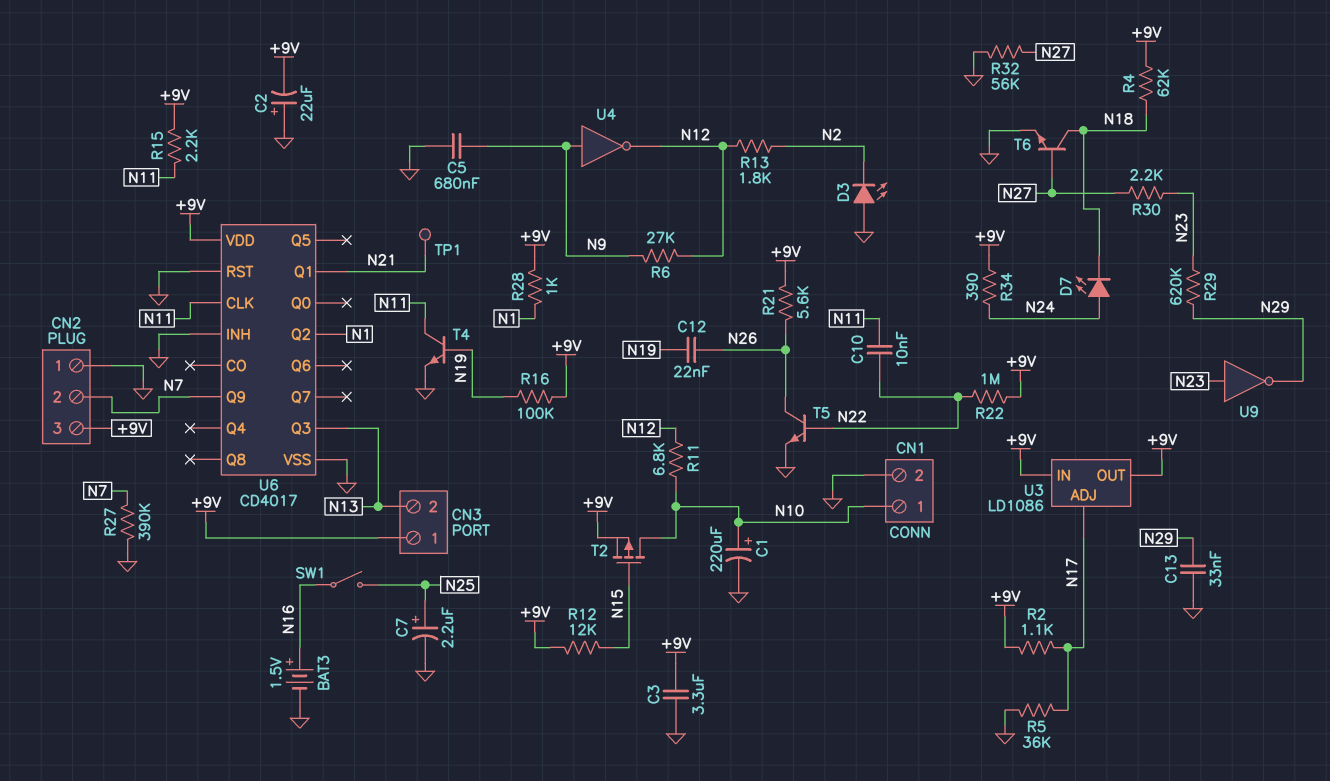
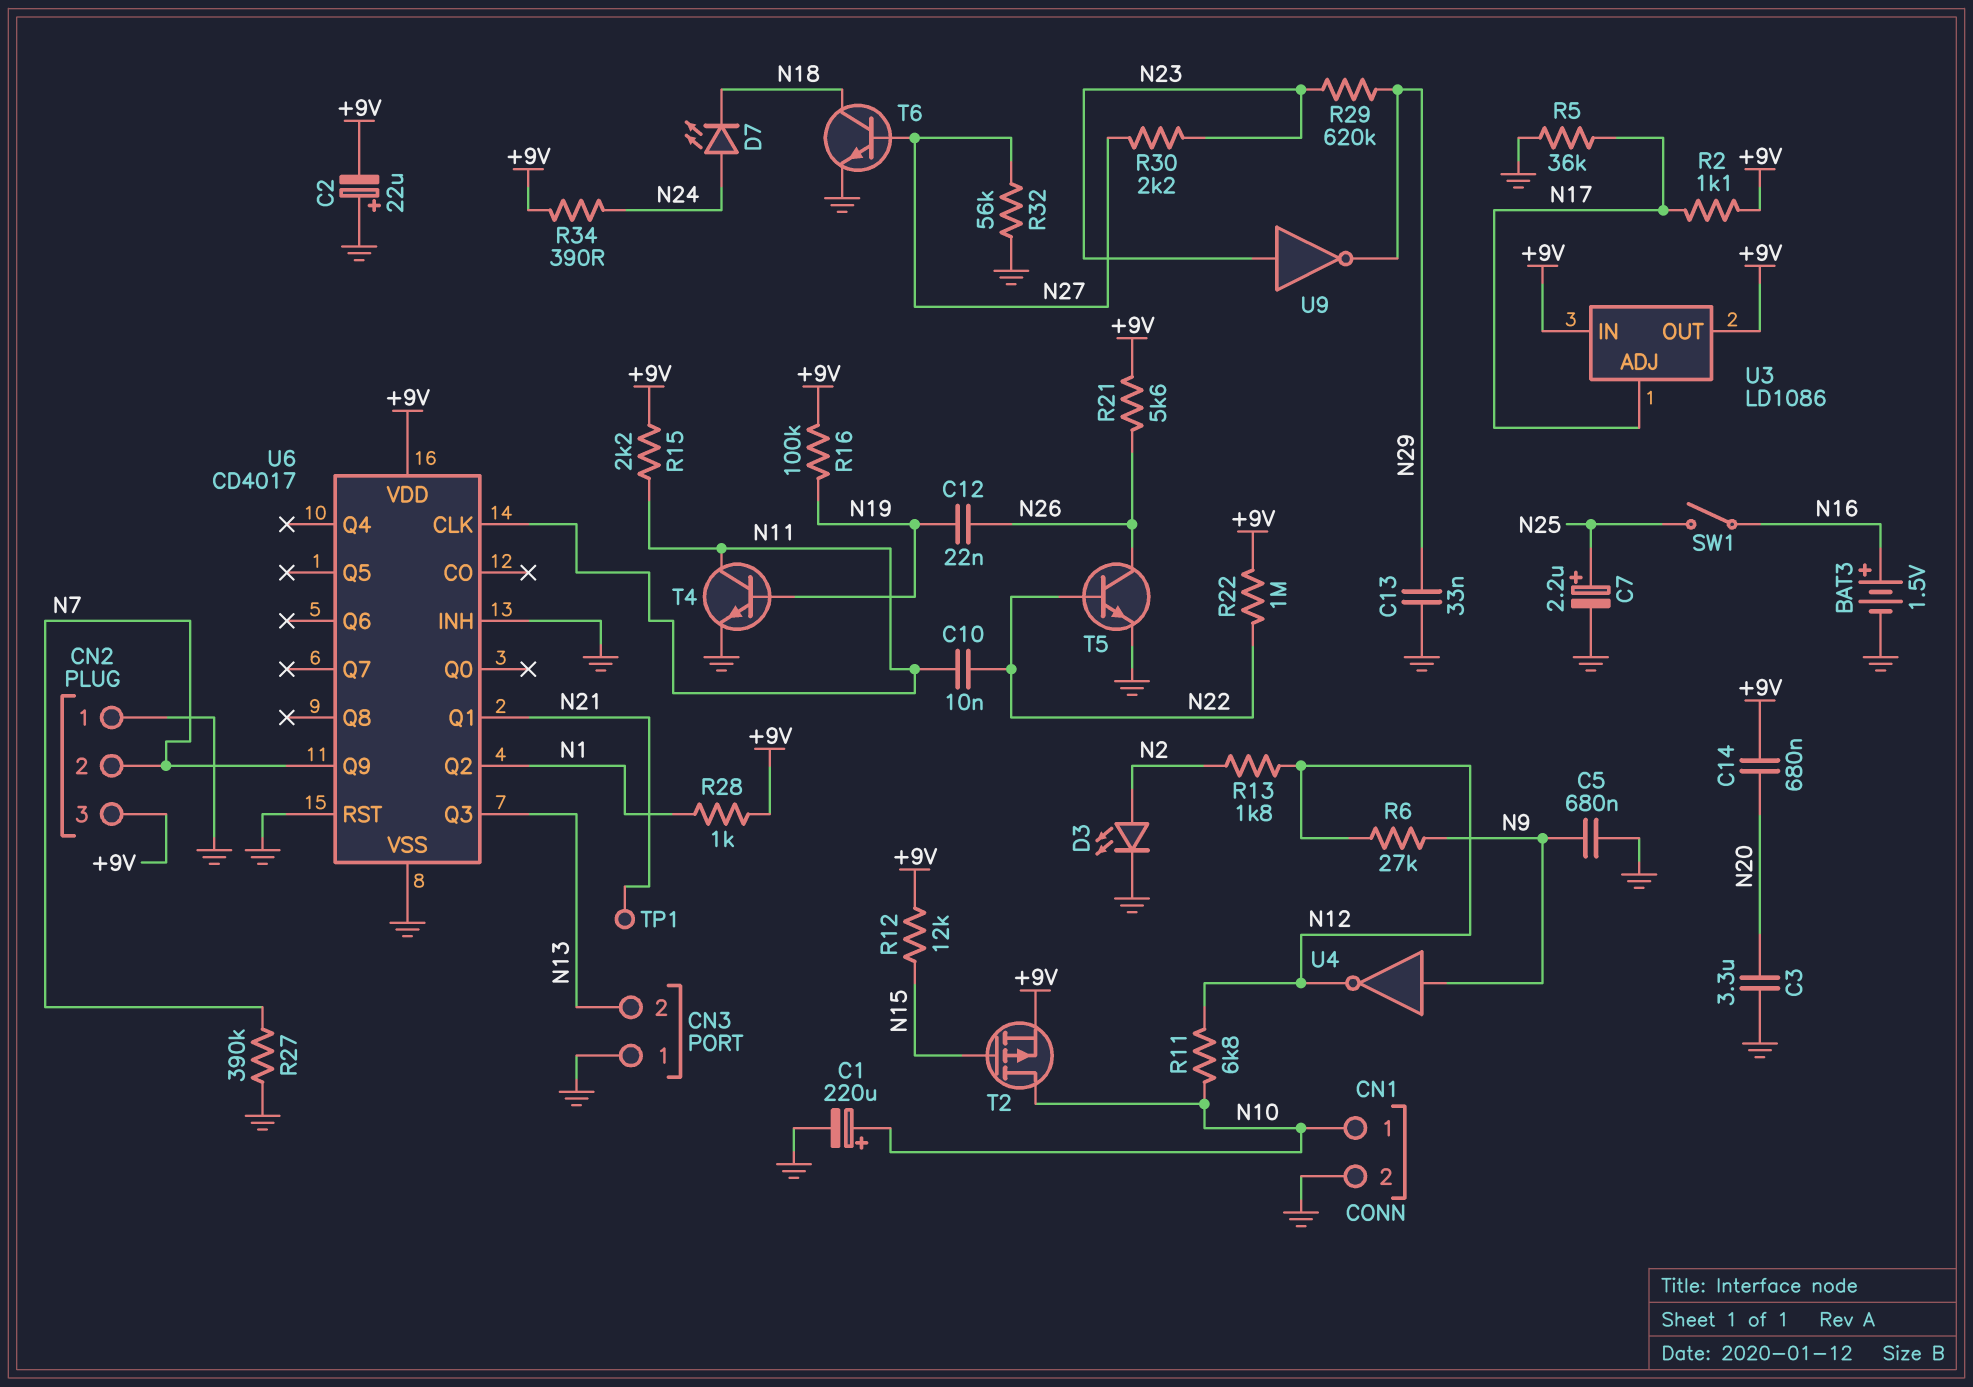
C3: 3.3uF (+9V, GND) -> 3.3uF (GND, N20)
C14: none -> 680nF (+9V, N20)
CN3 pin 1: +9V -> GND
D3: LED (A GND, K N2) -> LED (A N2, K GND)
R4: 62k (+9V, N18) -> none

